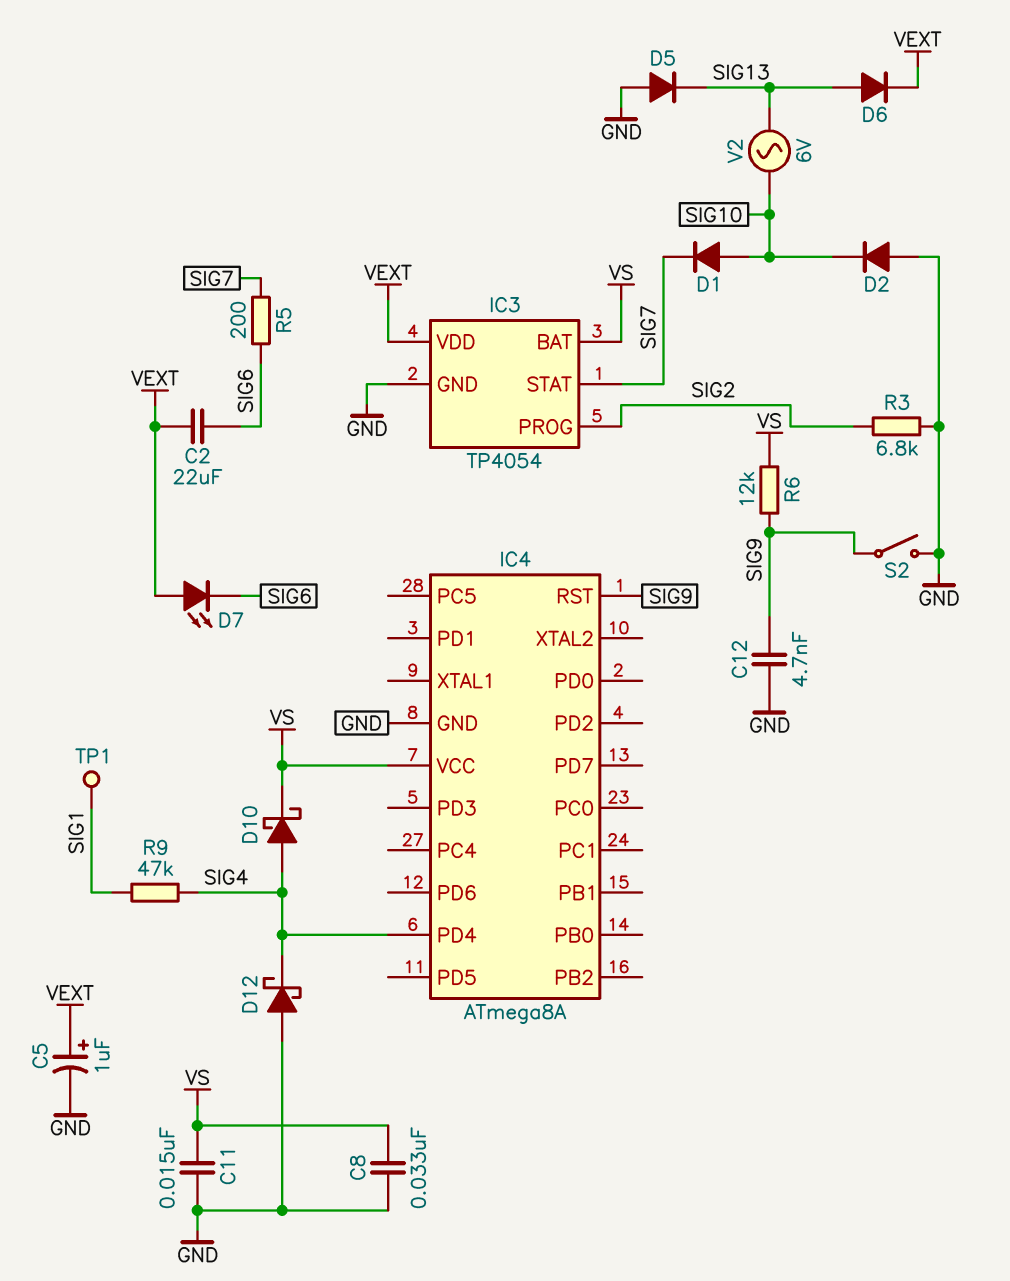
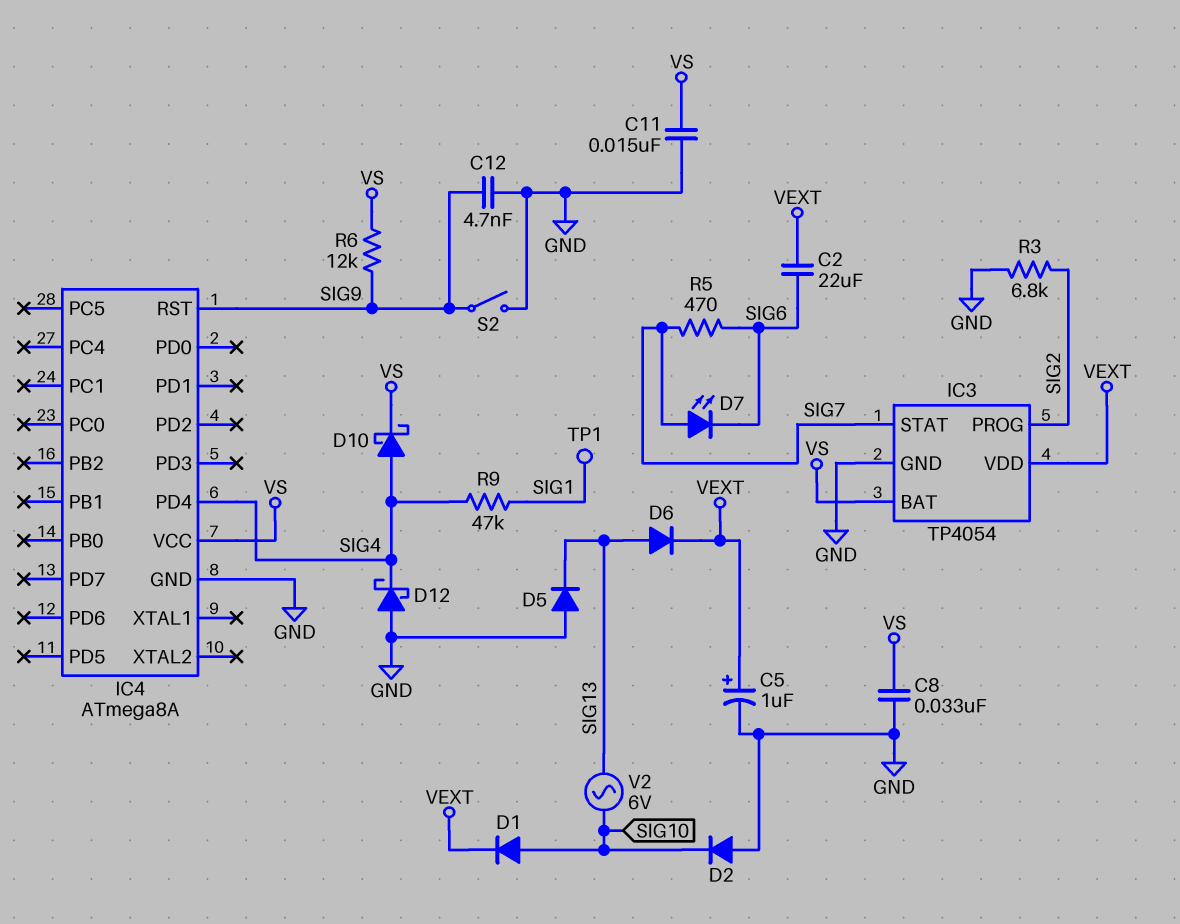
D1: diode (A SIG10, K SIG7) -> diode (A SIG10, K VEXT)
D7: LED (A VEXT, K SIG6) -> LED (A SIG7, K SIG6)
R5: 200 (SIG6, SIG7) -> 470 (SIG6, SIG7)

